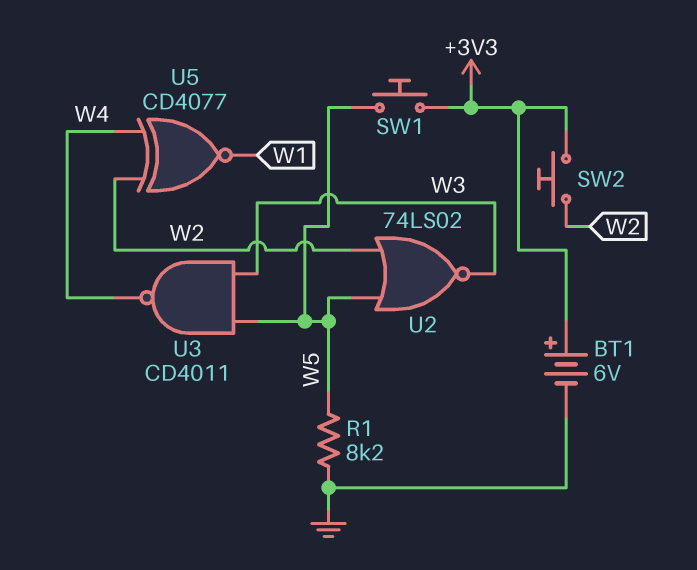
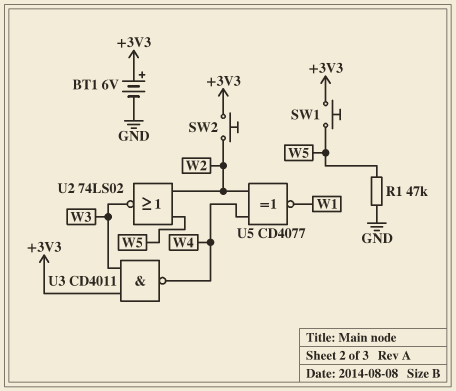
R1: 8.2k (GND, W5) -> 47k (GND, W5)
U3: NAND CD4011 (in W3, in W5, out W4) -> NAND CD4011 (in +3V3, in W3, out W4)

